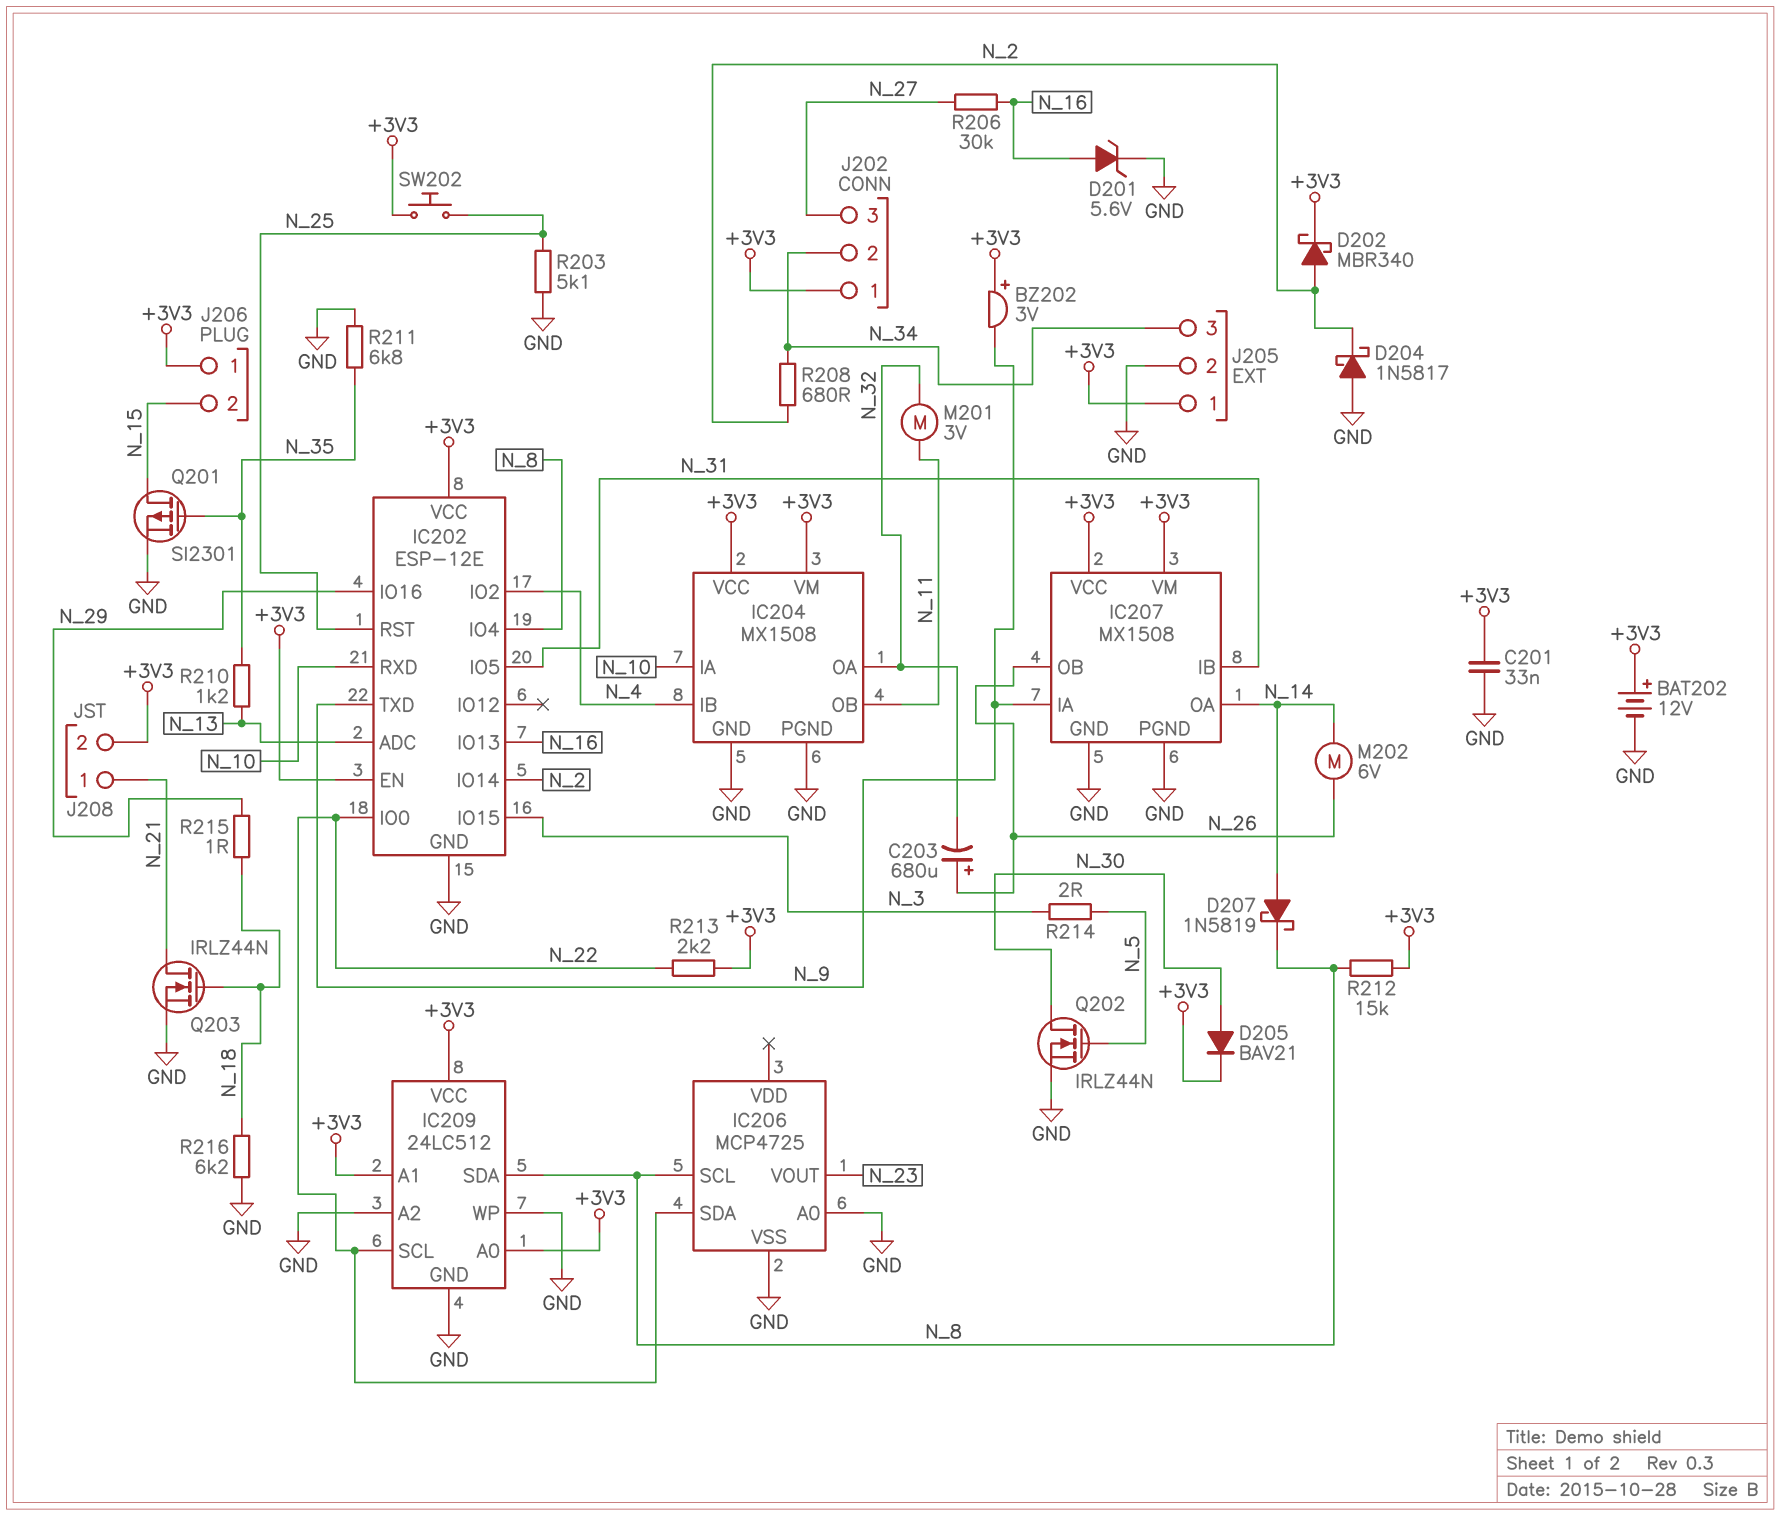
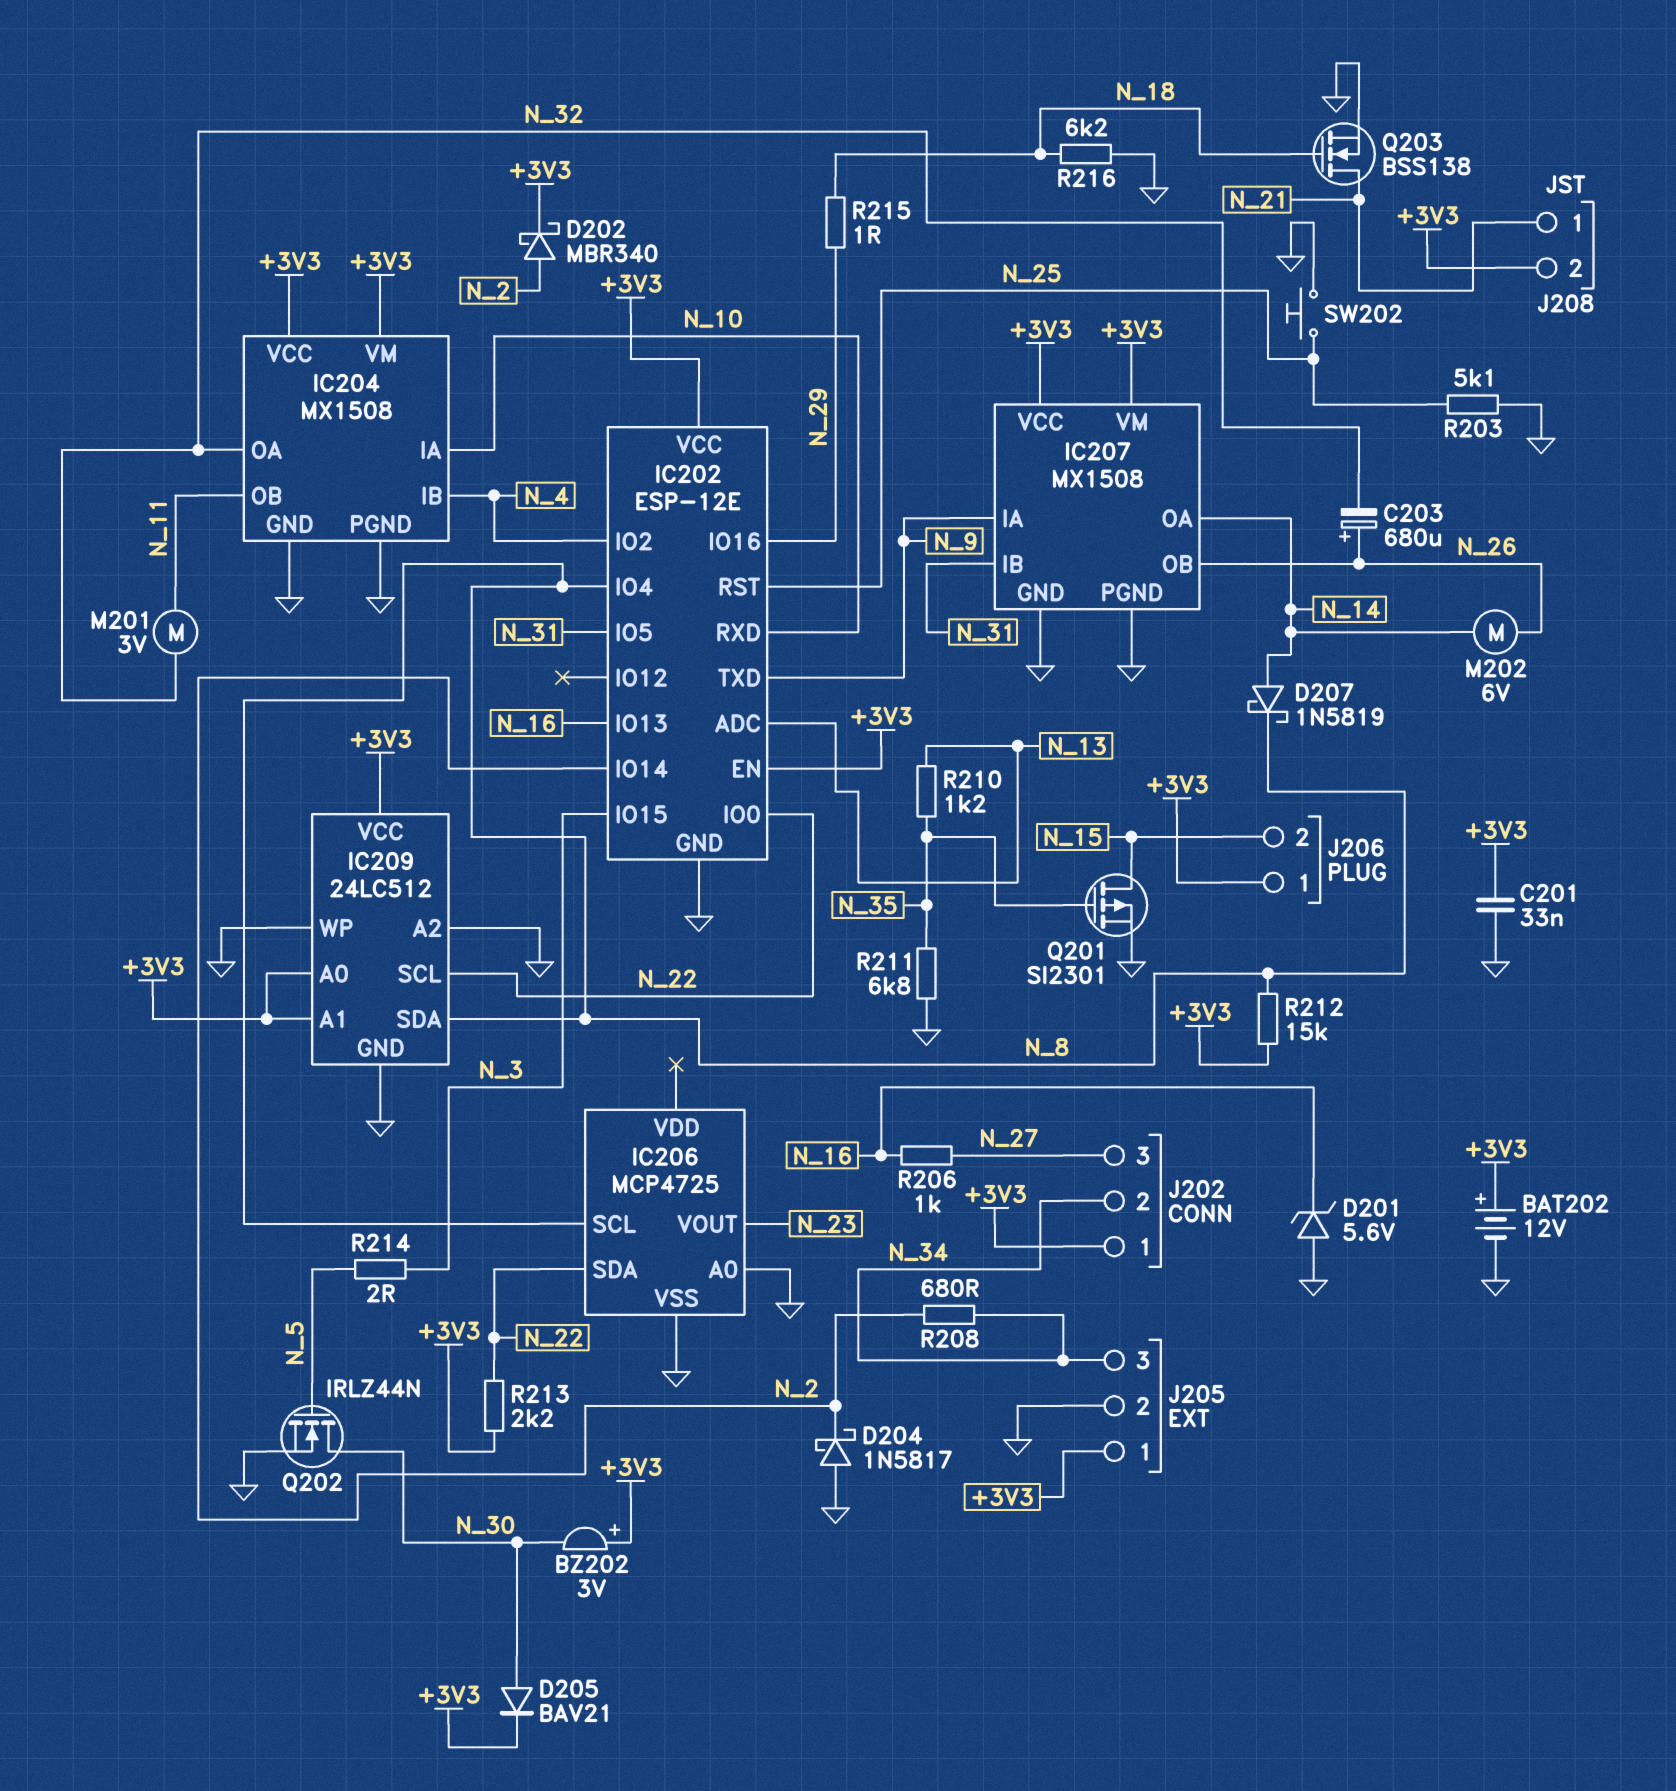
BZ202: buzzer 3V (plus +3V3, minus N_9) -> buzzer 3V (plus +3V3, minus N_30)
D201: zener 5.6V (A N_16, K GND) -> zener 5.6V (A GND, K N_16)
Q203: NMOS IRLZ44N (G N_18, D N_21, S GND) -> NMOS BSS138 (G N_18, D N_21, S GND)
R206: 30k (N_16, N_27) -> 1k (N_16, N_27)
SW202: button (+3V3, N_25) -> button (GND, N_25)

